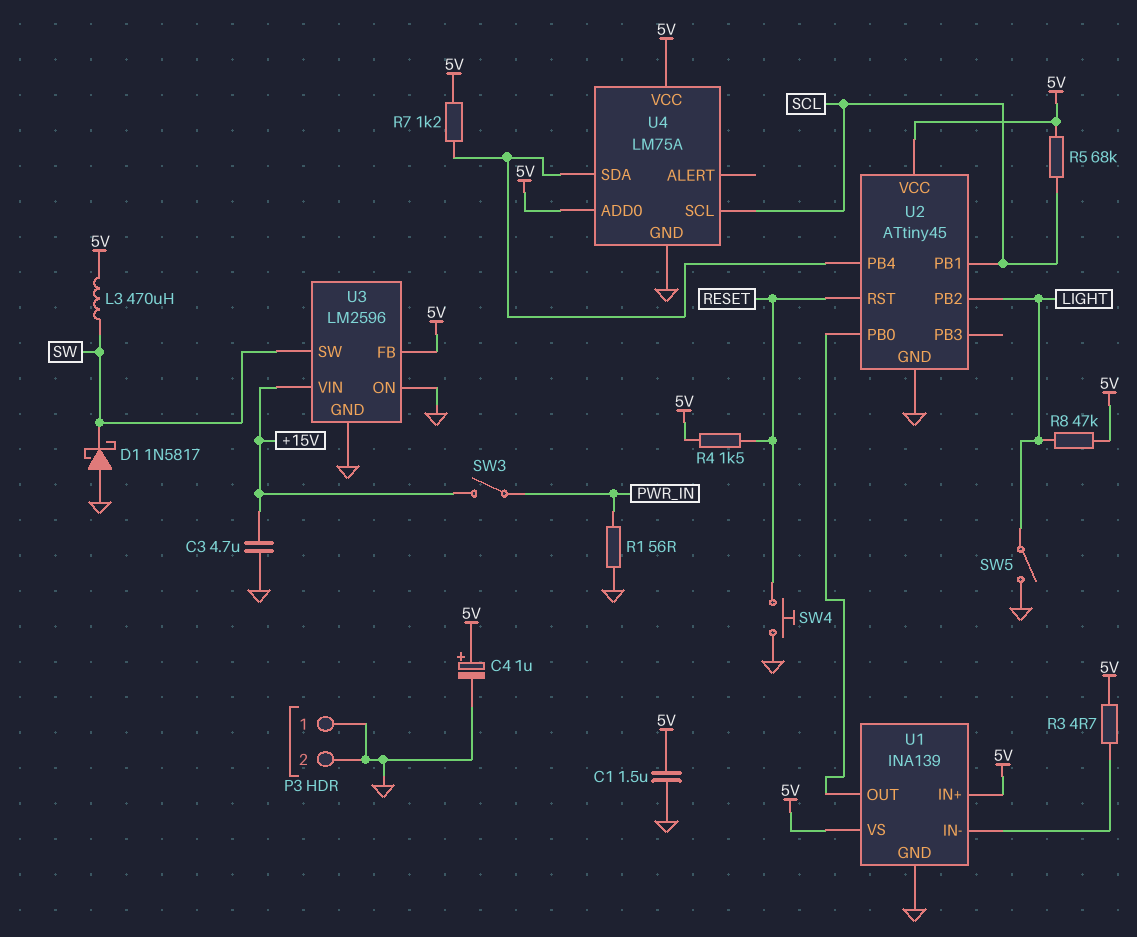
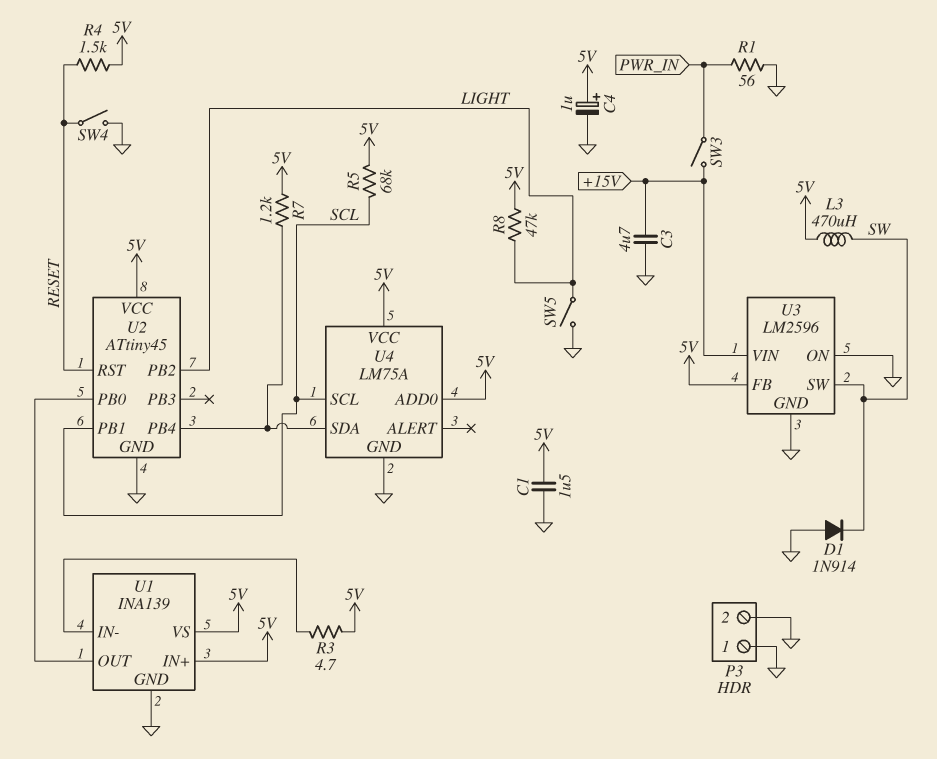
D1: schottky 1N5817 (A GND, K SW) -> diode 1N914 (A GND, K SW)
SW4: button (GND, RESET) -> switch (GND, RESET)

